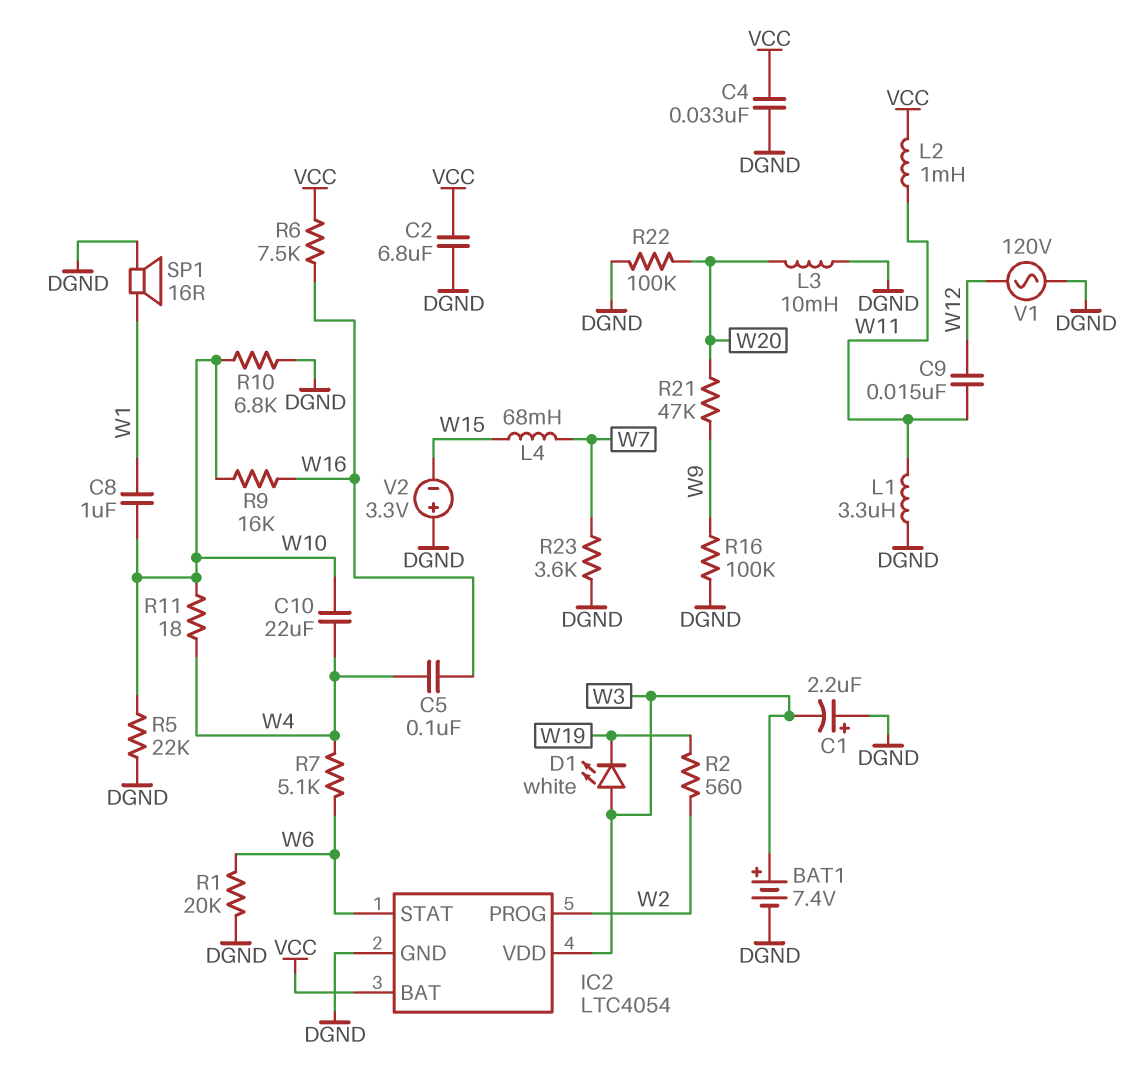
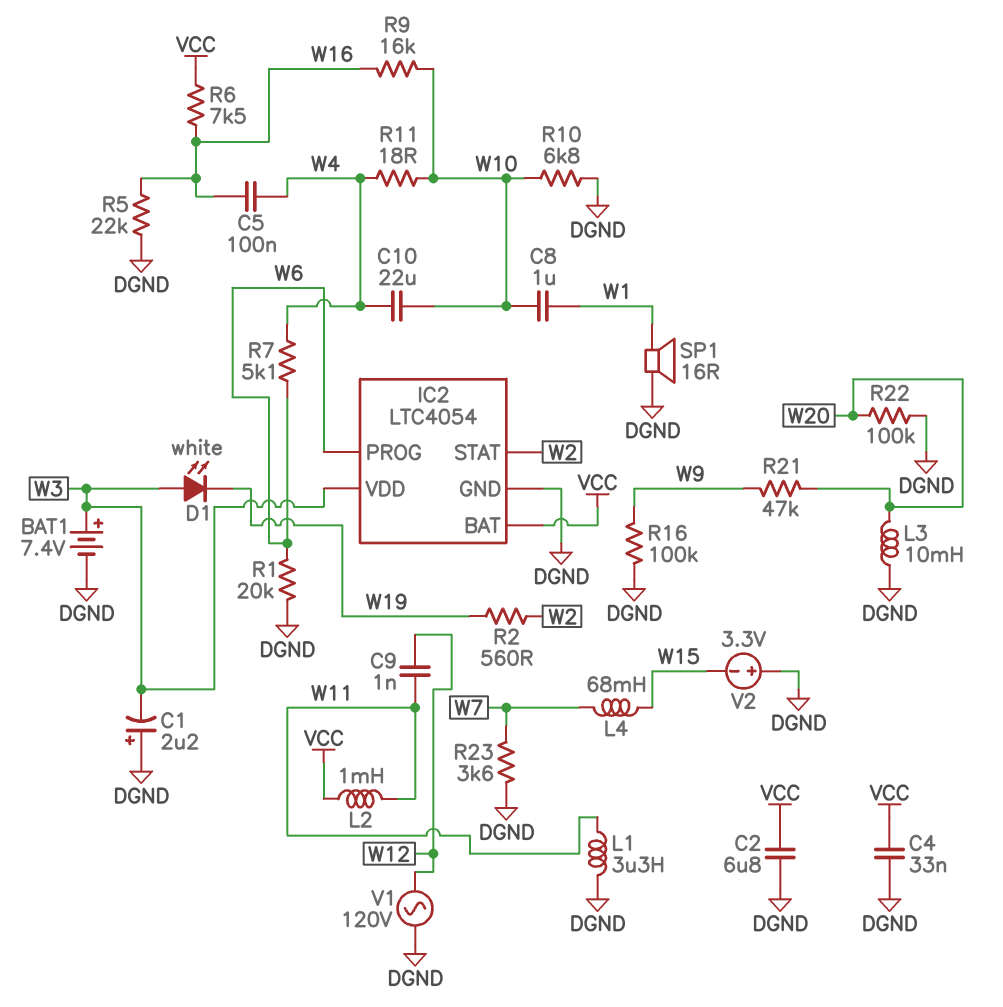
C9: 15nF (W11, W12) -> 1nF (W11, W12)
IC2 pin PROG: W2 -> W6
IC2 pin STAT: W6 -> W2
R5: 22k (DGND, W10) -> 22k (DGND, W16)

